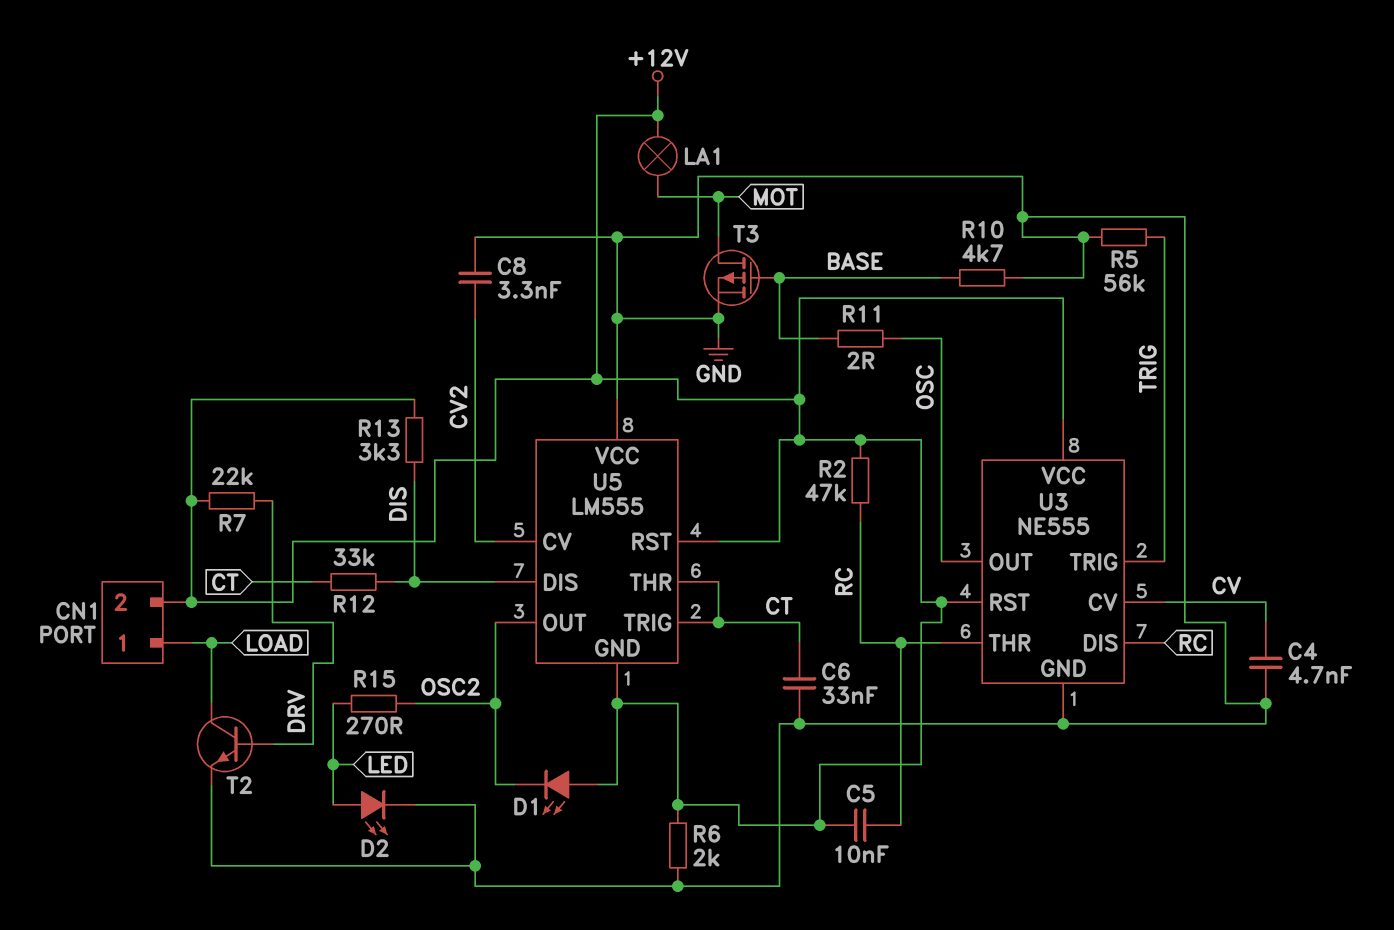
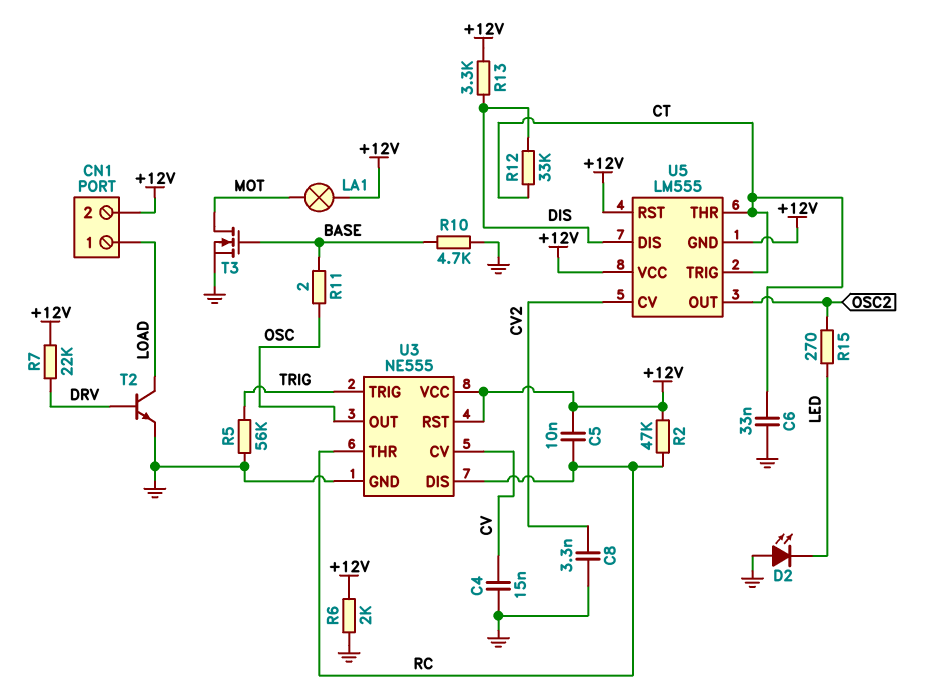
C4: 4.7nF (CV, GND) -> 15nF (CV, GND)
D1: LED (A +12V, K OSC2) -> none
D2: LED (A LED, K GND) -> LED (A GND, K LED)
T3: PMOS (G BASE, D MOT, S GND) -> NMOS (G BASE, D MOT, S GND)
U5 pin VCC: GND -> +12V

